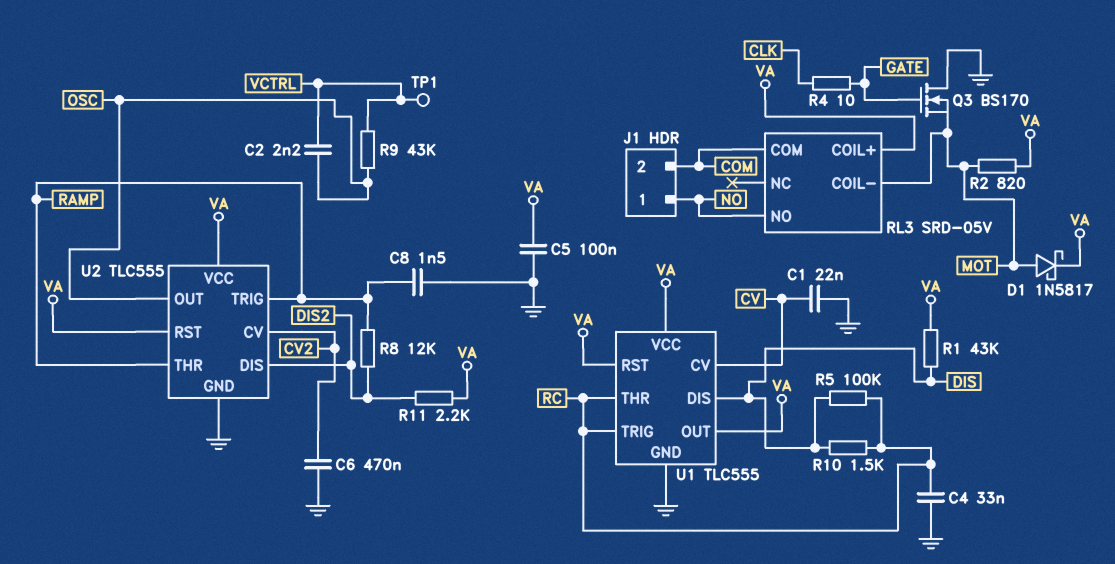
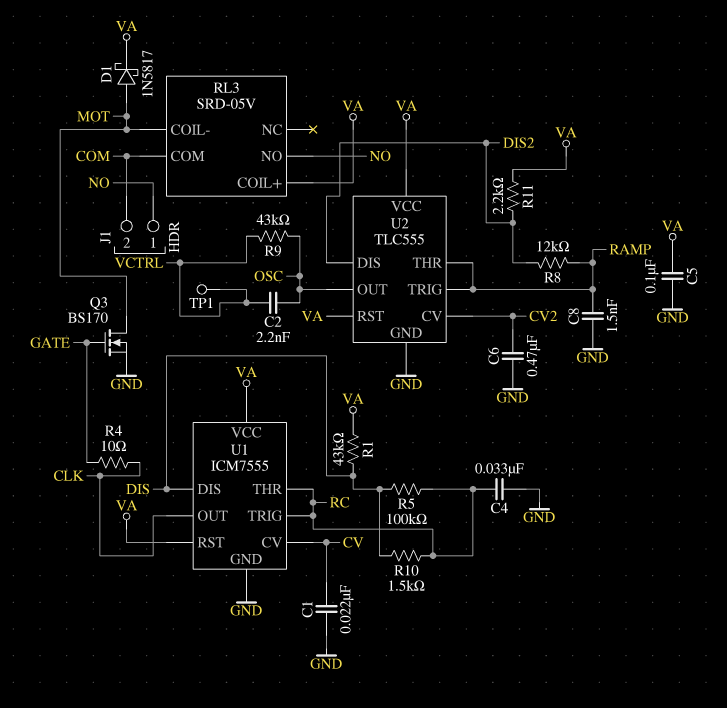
Q3: NMOS BS170 (G GATE, D GND, S MOT) -> NMOS BS170 (G GATE, D MOT, S GND)
R2: 820 (MOT, VA) -> none
U1: TLC555 -> ICM7555
U1 pin OUT: VA -> CLK

